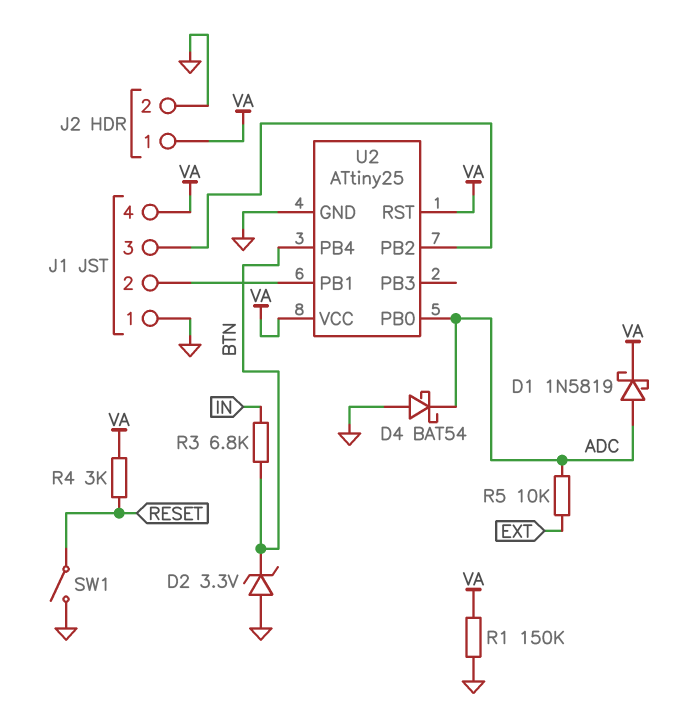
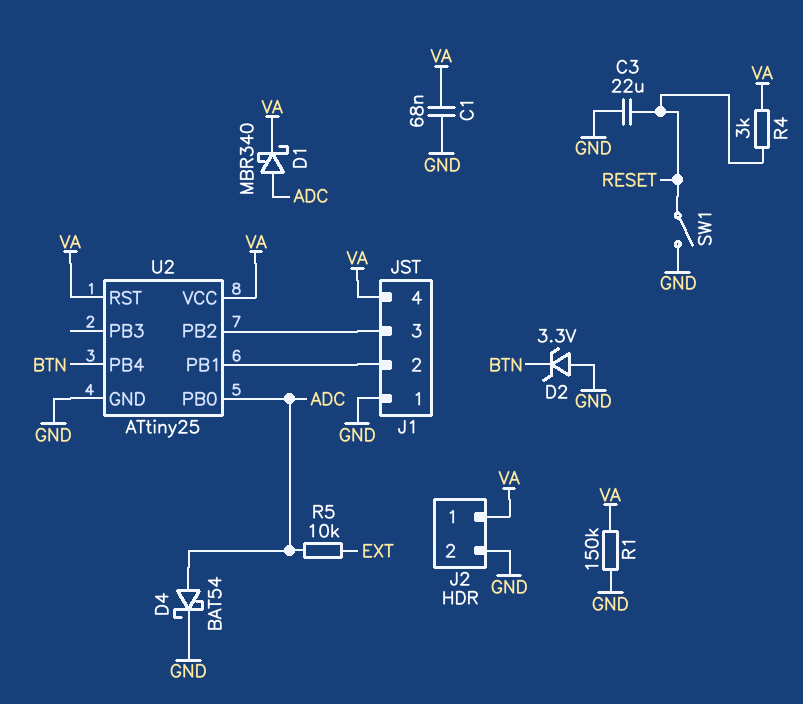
C1: none -> 68nF (GND, VA)
C3: none -> 22uF (GND, RESET)
D1: schottky 1N5819 (A ADC, K VA) -> schottky MBR340 (A ADC, K VA)
D4: schottky BAT54 (A GND, K ADC) -> schottky BAT54 (A ADC, K GND)
R3: 6.8k (BTN, IN) -> none

